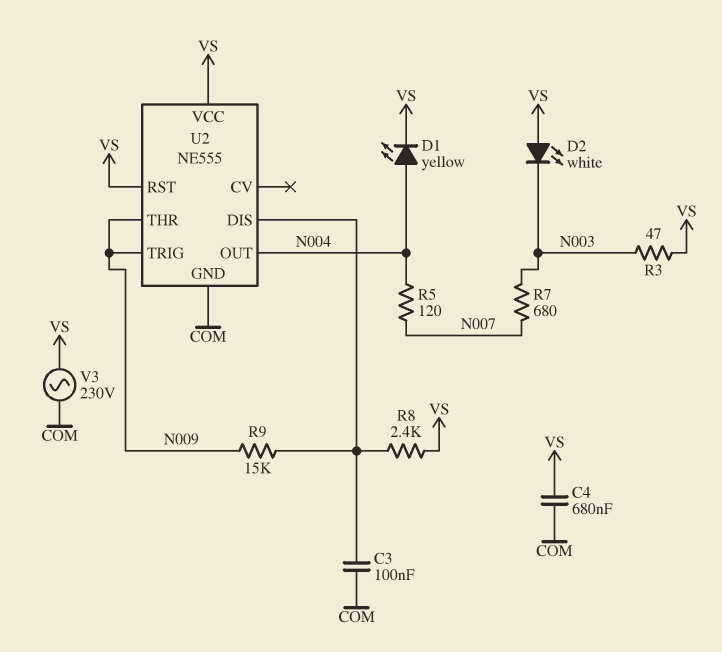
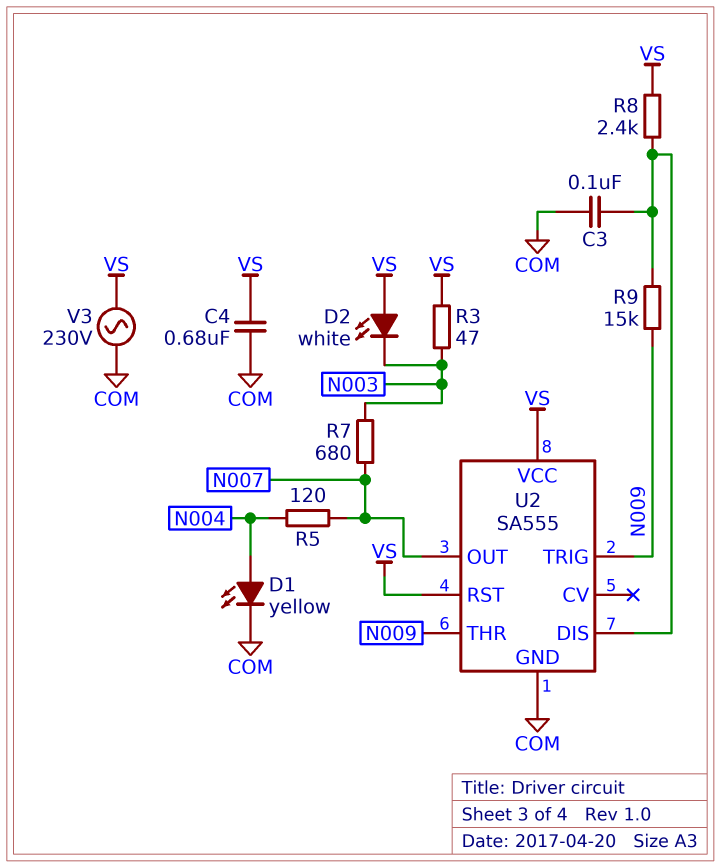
D1: LED yellow (A N004, K VS) -> LED yellow (A N004, K COM)
U2: NE555 -> SA555
U2 pin OUT: N004 -> N007

